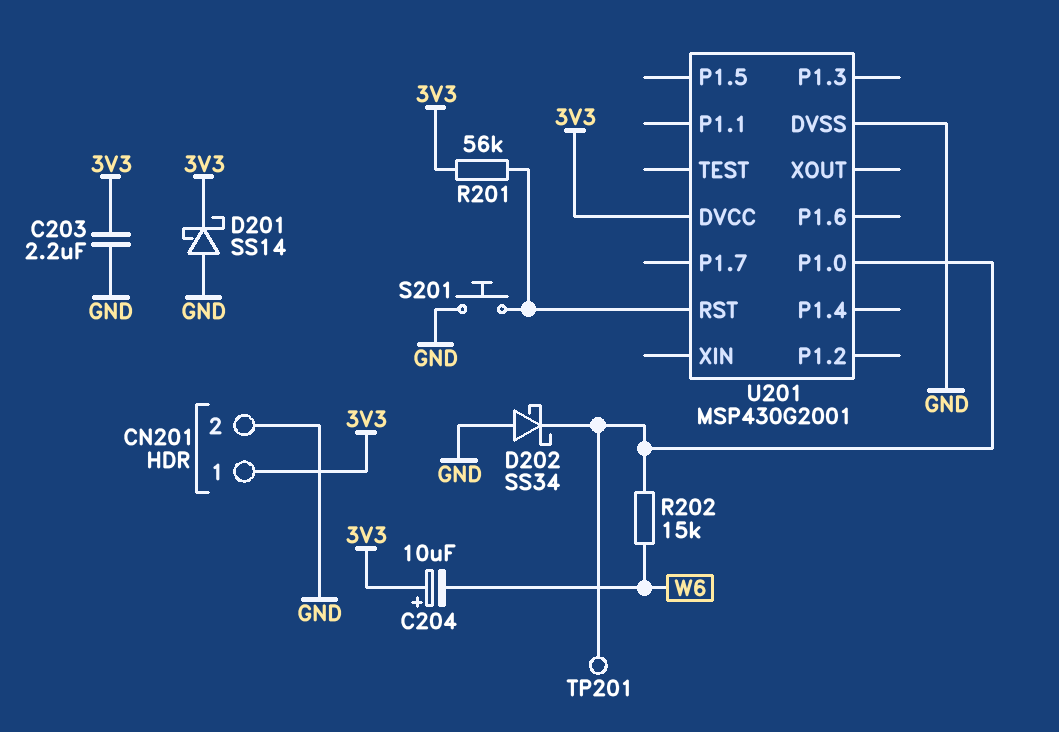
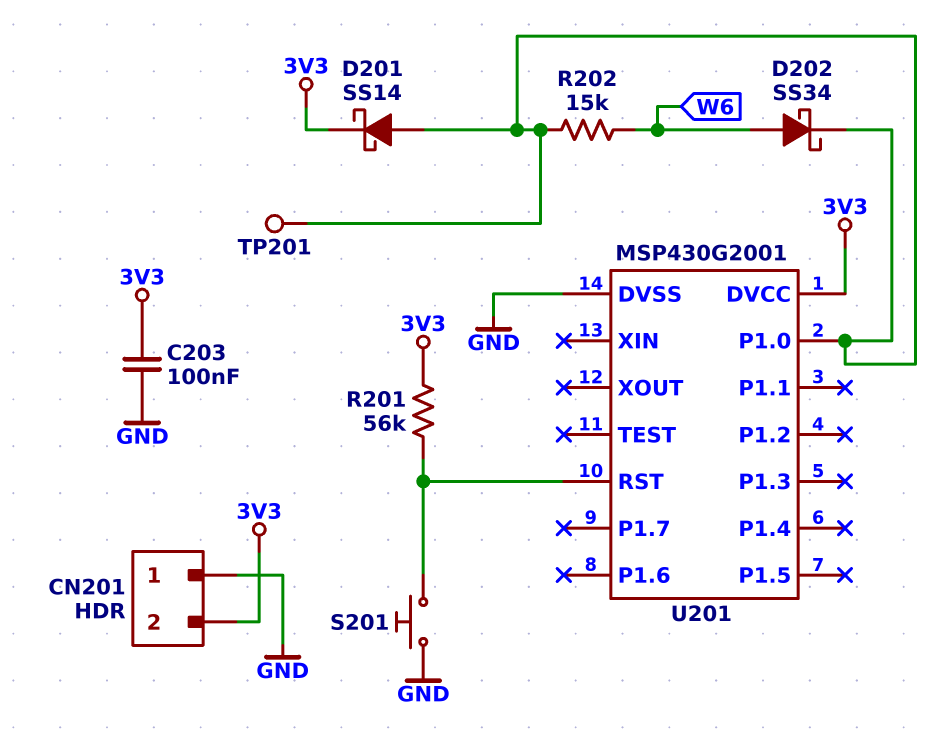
C203: 2.2uF (3V3, GND) -> 100nF (3V3, GND)
C204: 10uF (plus 3V3, minus W6) -> none
CN201 pin 1: 3V3 -> GND
CN201 pin 2: GND -> 3V3
D201: schottky SS14 (A GND, K 3V3) -> schottky SS14 (A U201/P1.0, K 3V3)
D202: schottky SS34 (A GND, K U201/P1.0) -> schottky SS34 (A W6, K U201/P1.0)

